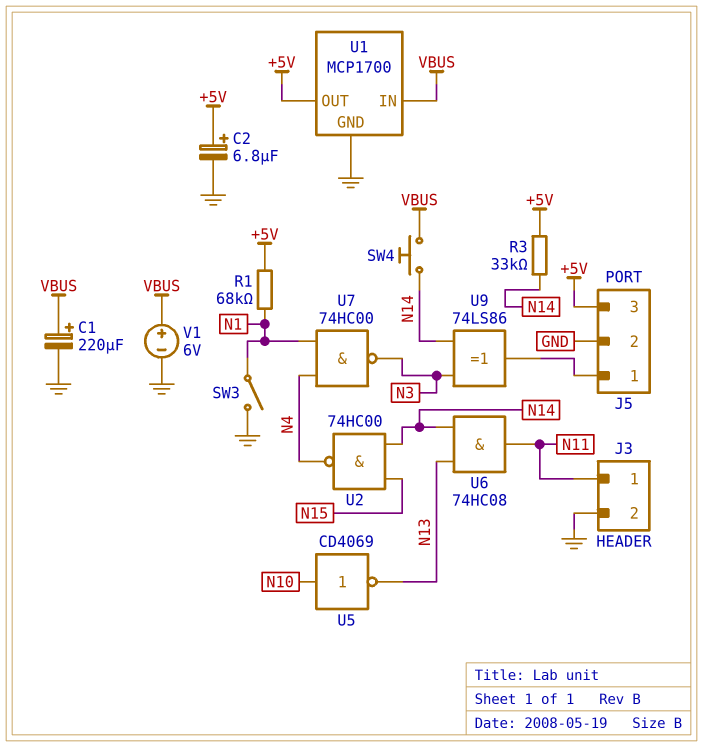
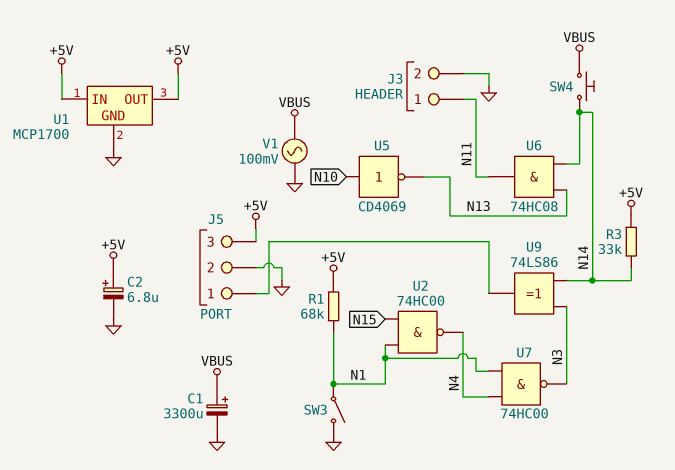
C1: 220uF (plus VBUS, minus GND) -> 3300uF (plus VBUS, minus GND)
U1 pin IN: VBUS -> +5V
U2: NAND 74HC00 (in N14, in N15, out N4) -> NAND 74HC00 (in N1, in N15, out N4)
V1: 6V (plus VBUS, minus GND) -> AC 100mV (GND, VBUS)

